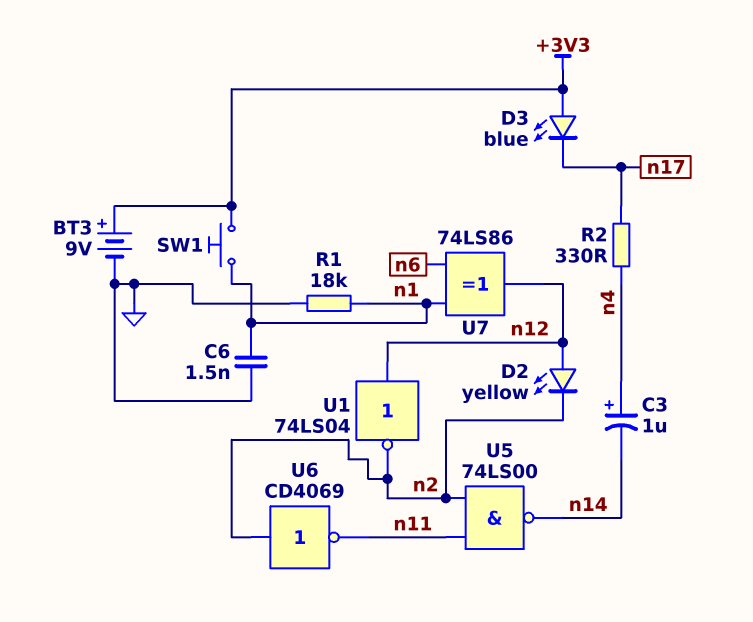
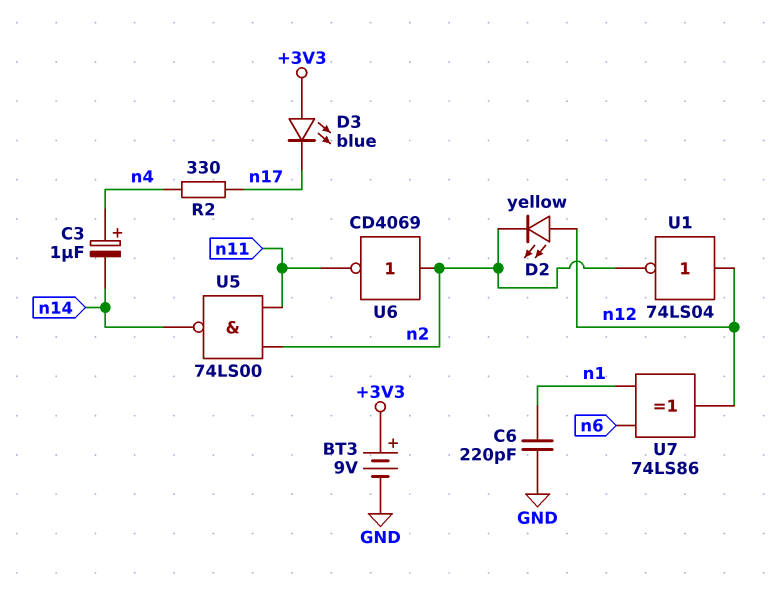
C6: 1.5nF (GND, n1) -> 220pF (GND, n1)
R1: 18k (GND, n1) -> none
SW1: button (+3V3, n1) -> none

